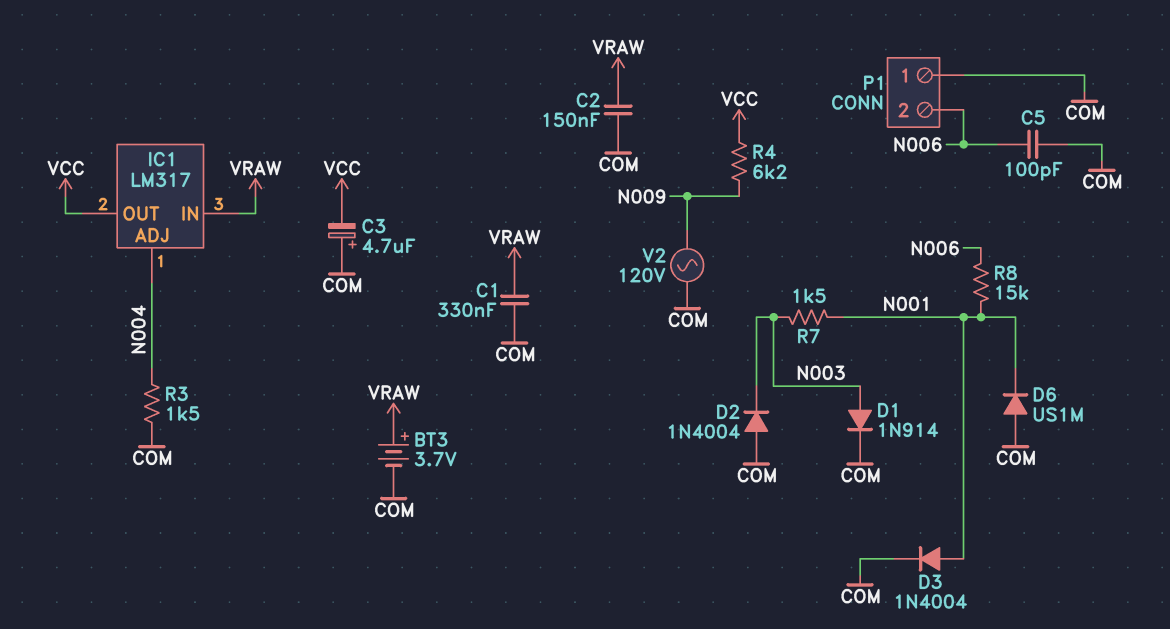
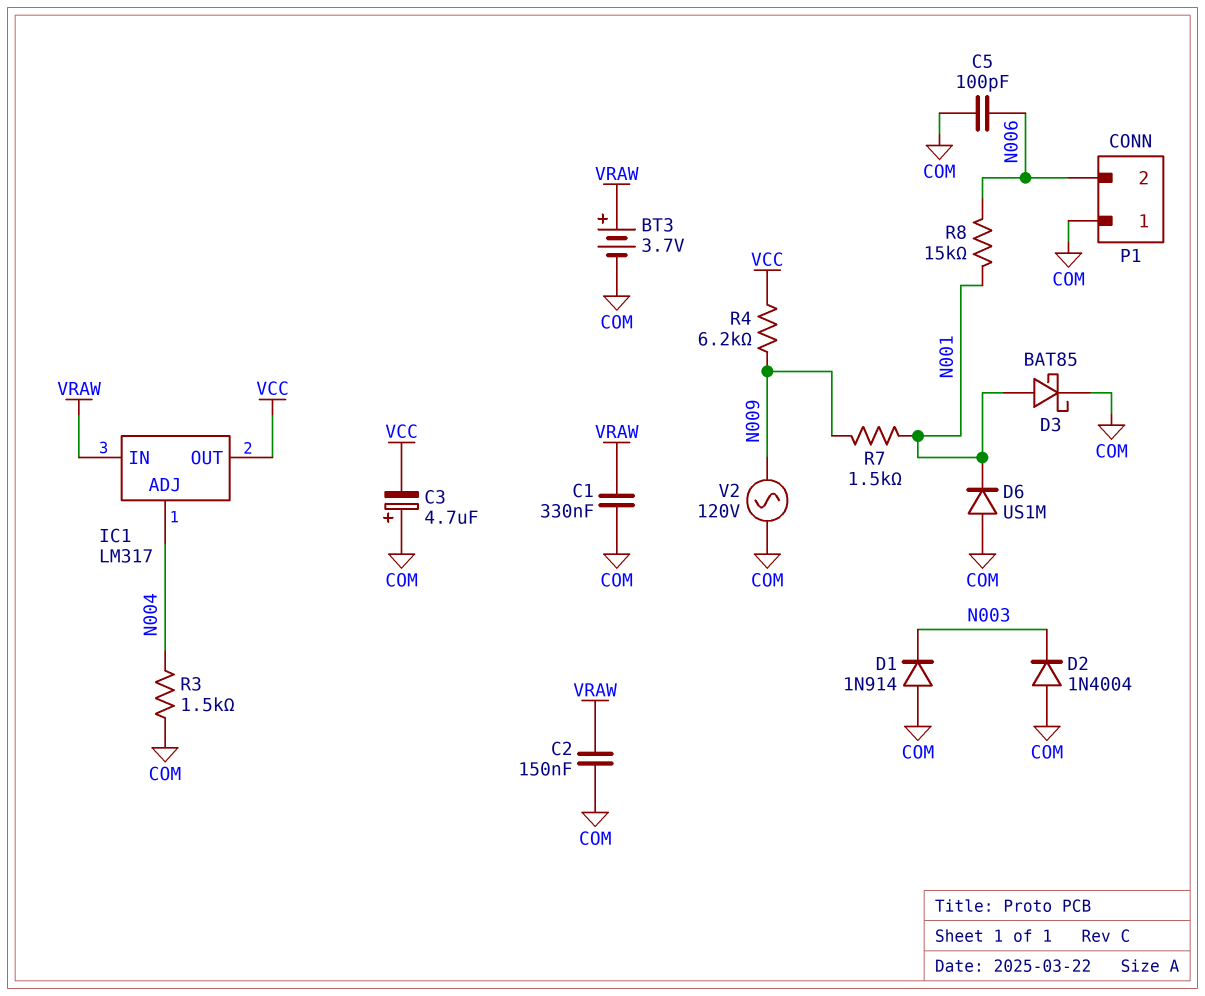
D1: diode 1N914 (A N003, K COM) -> diode 1N914 (A COM, K N003)
D3: diode 1N4004 (A N001, K COM) -> schottky BAT85 (A N001, K COM)
R7: 1.5k (N001, N003) -> 1.5k (N001, N009)

